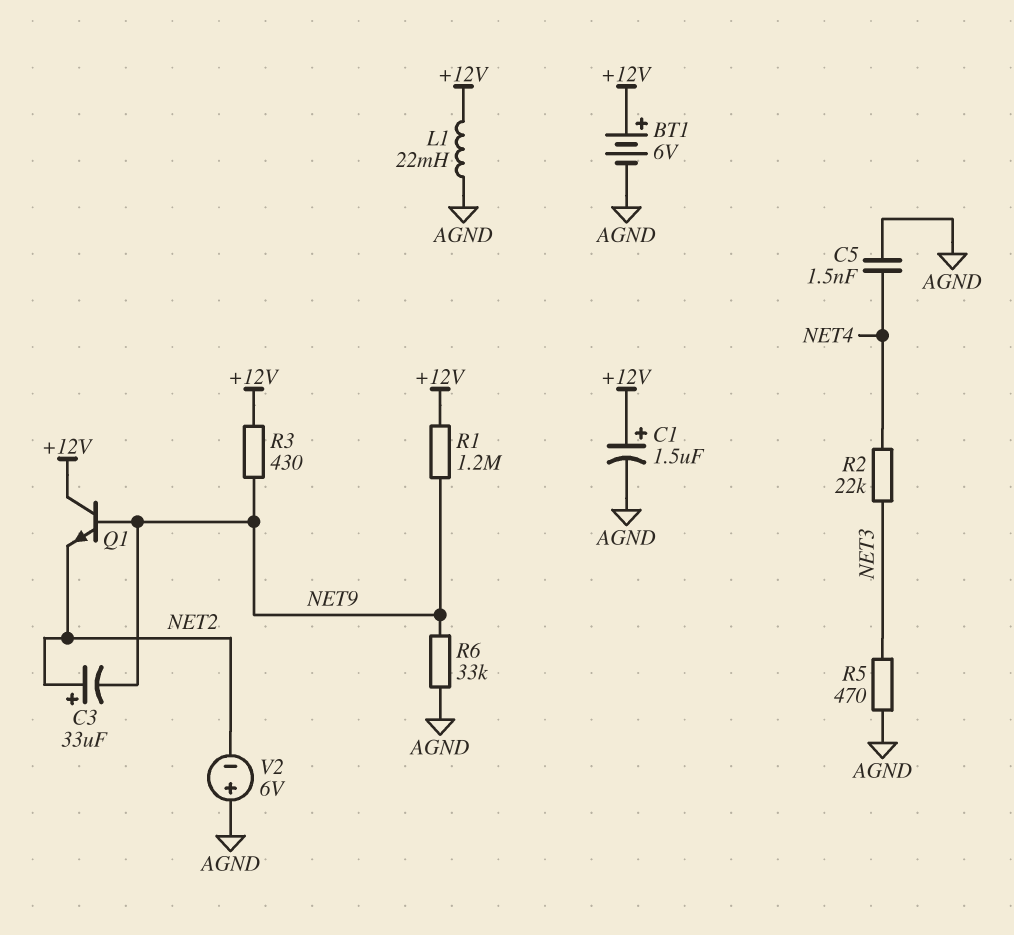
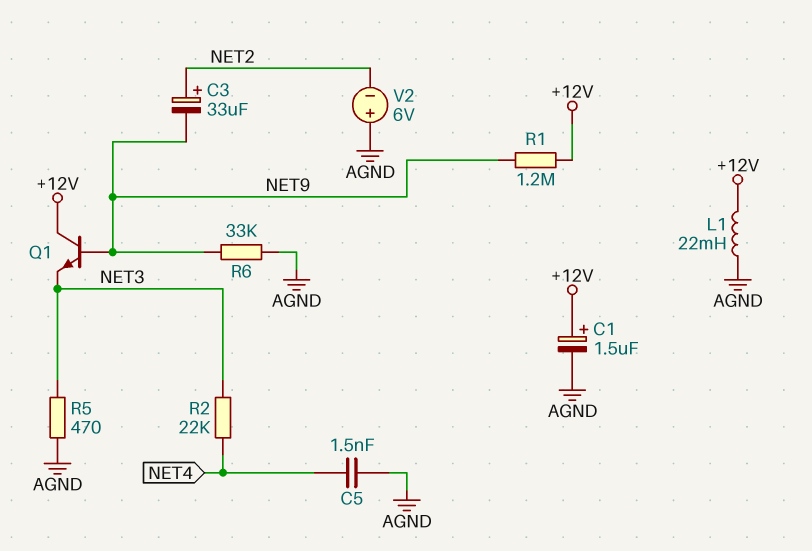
BT1: 6V (plus +12V, minus AGND) -> none
Q1: NPN (B NET9, C +12V, E NET2) -> NPN (B NET9, C +12V, E NET3)
R3: 430 (+12V, NET9) -> none

